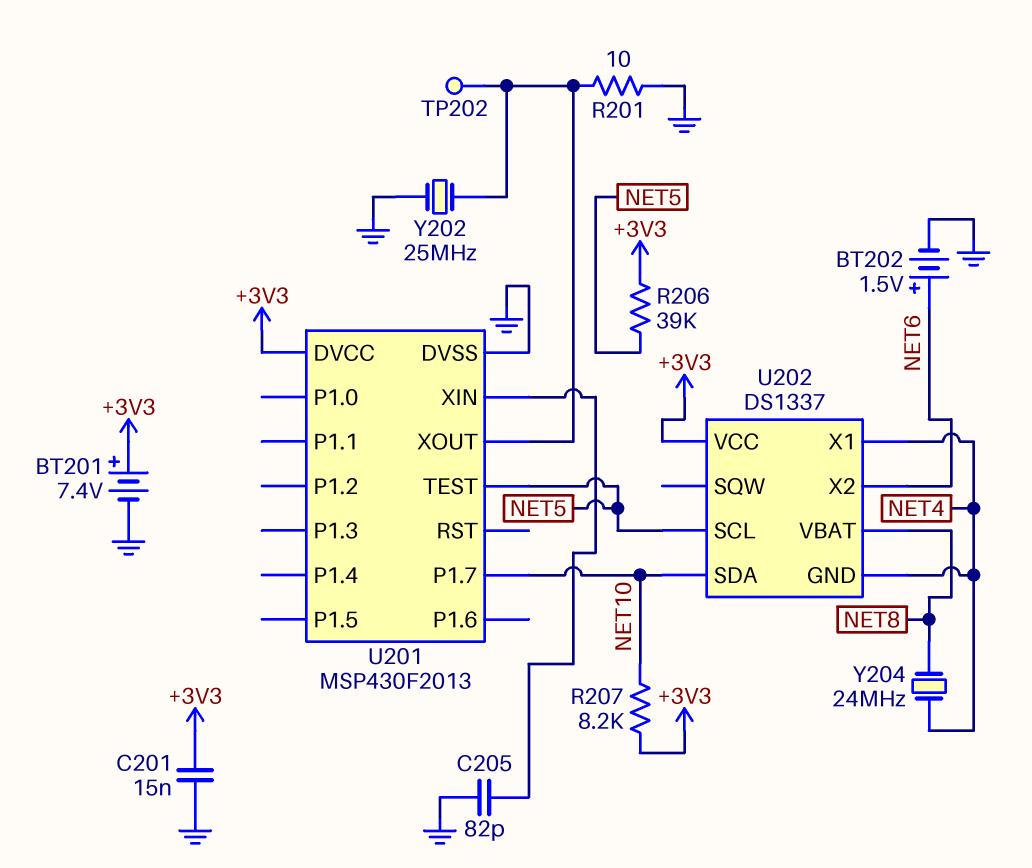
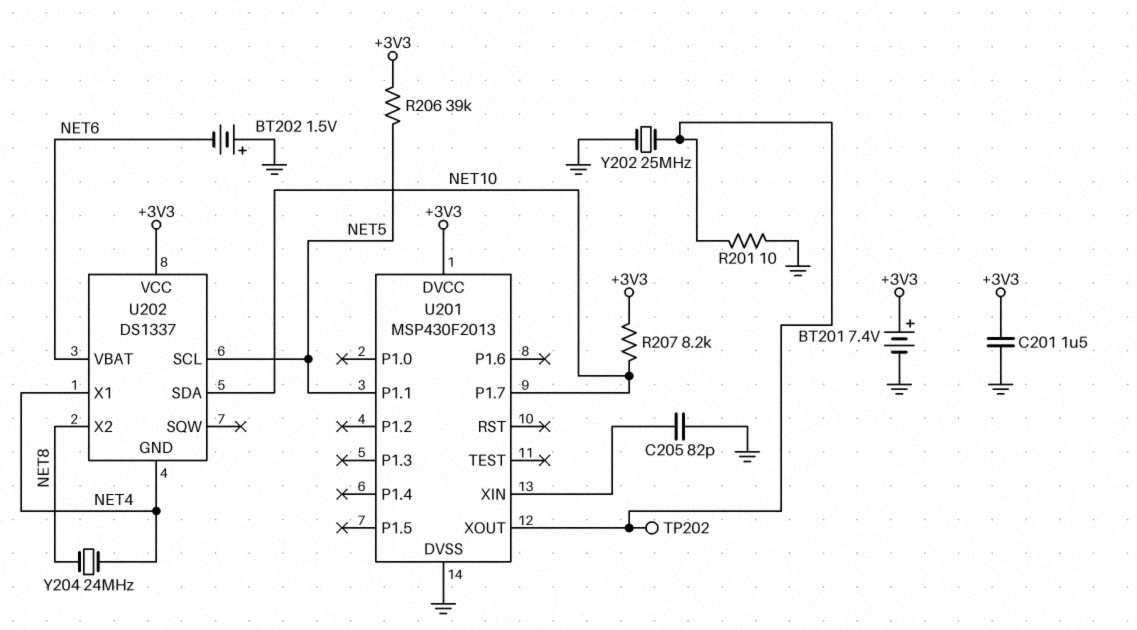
BT202: 1.5V (plus NET6, minus GND) -> 1.5V (plus GND, minus NET6)
C201: 15nF (+3V3, GND) -> 1.5uF (+3V3, GND)
U201 pin P1.1: none -> NET5
U201 pin TEST: NET5 -> none
U202 pin VBAT: NET8 -> NET6
U202 pin X2: NET6 -> NET8

